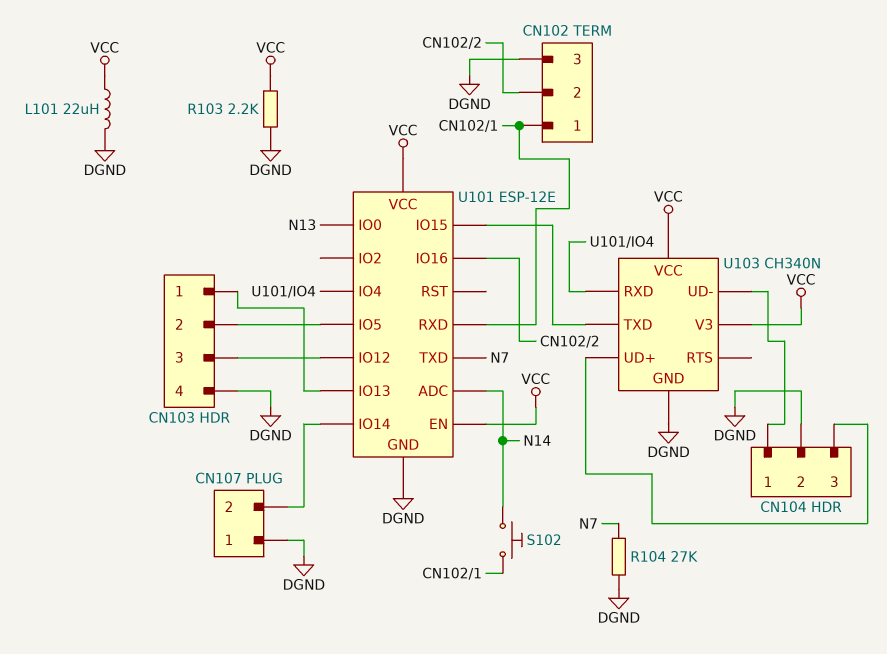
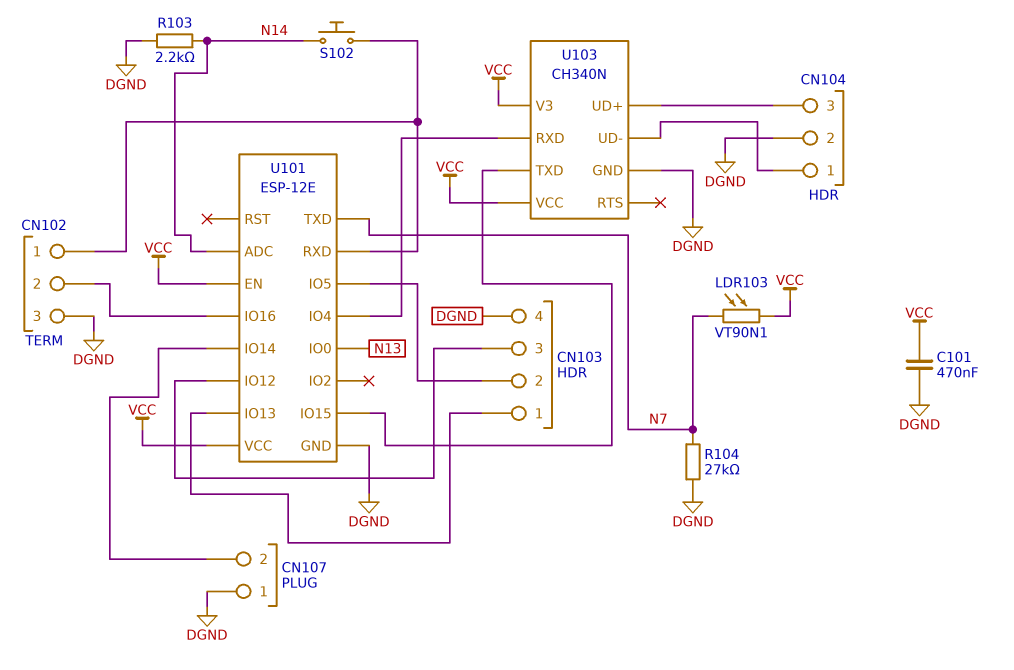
C101: none -> 470nF (DGND, VCC)
L101: 22uH (DGND, VCC) -> none
LDR103: none -> VT90N1 (N7, VCC)
R103: 2.2k (DGND, VCC) -> 2.2k (DGND, N14)

